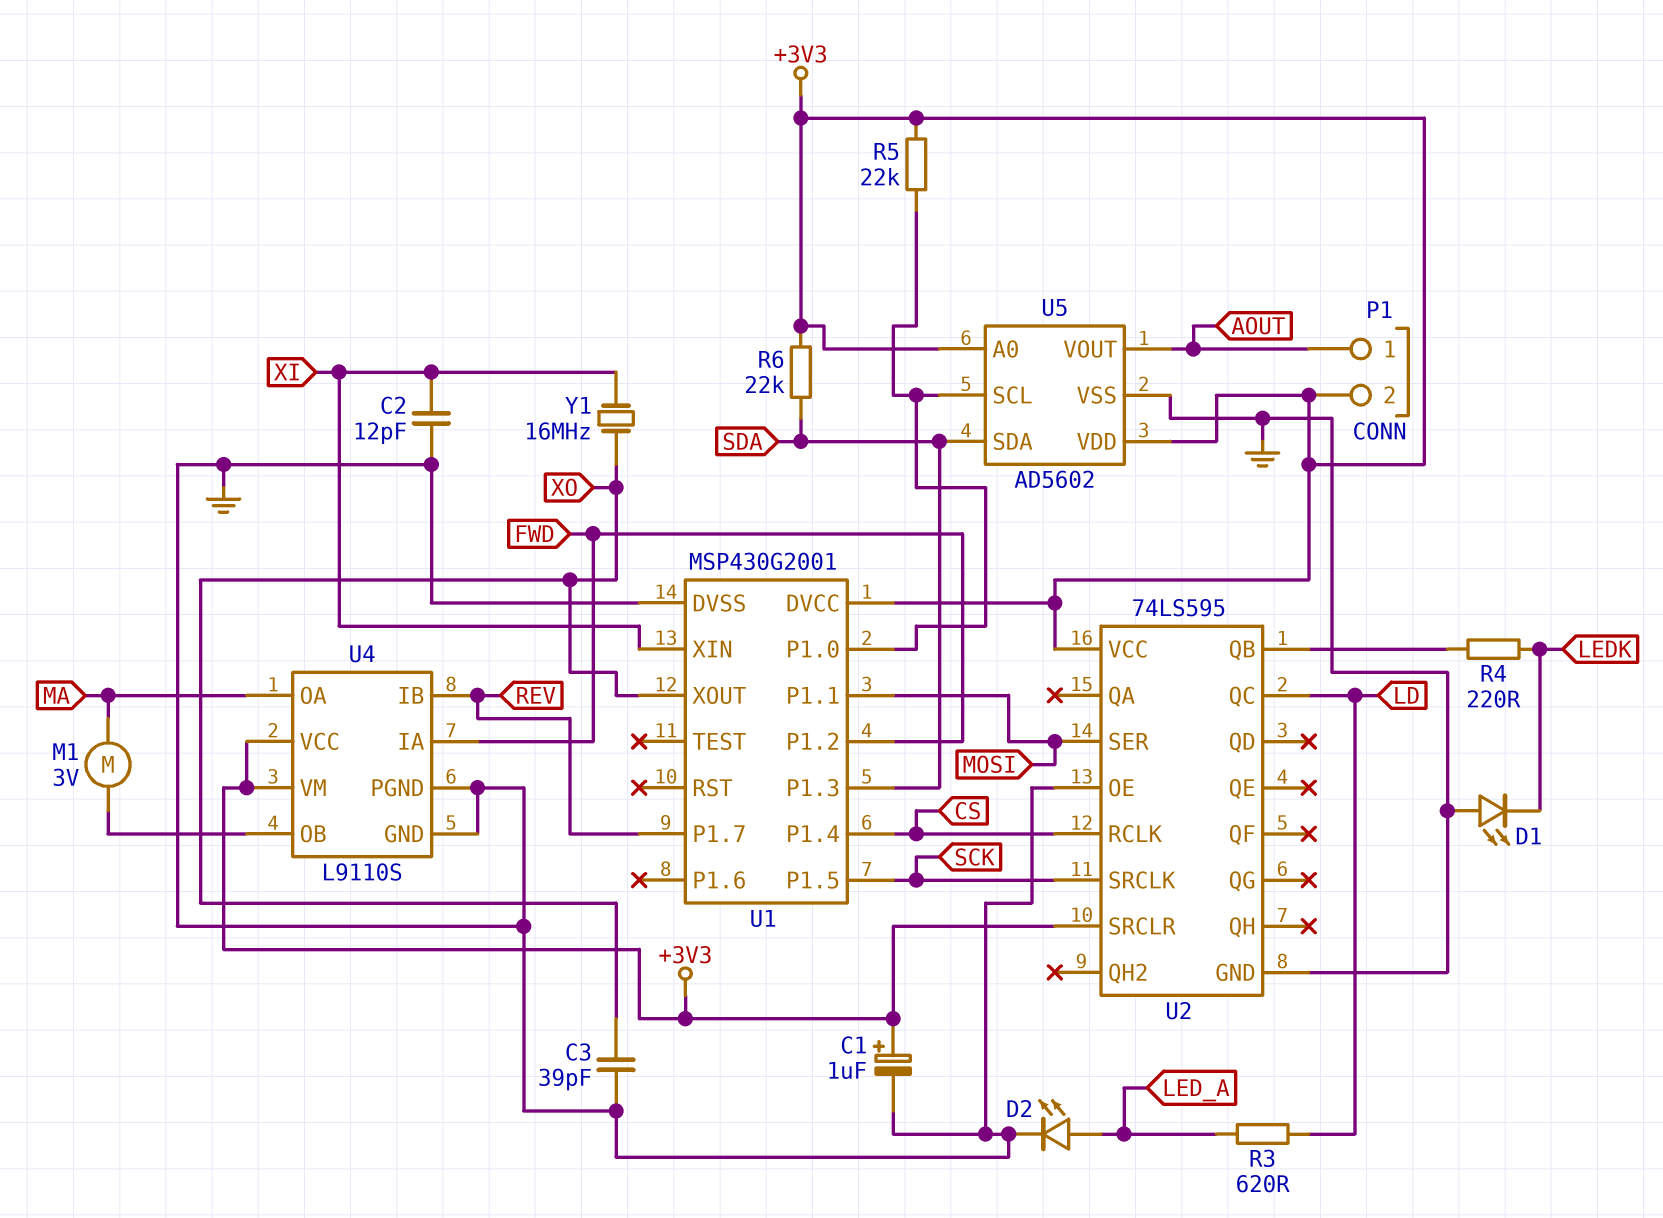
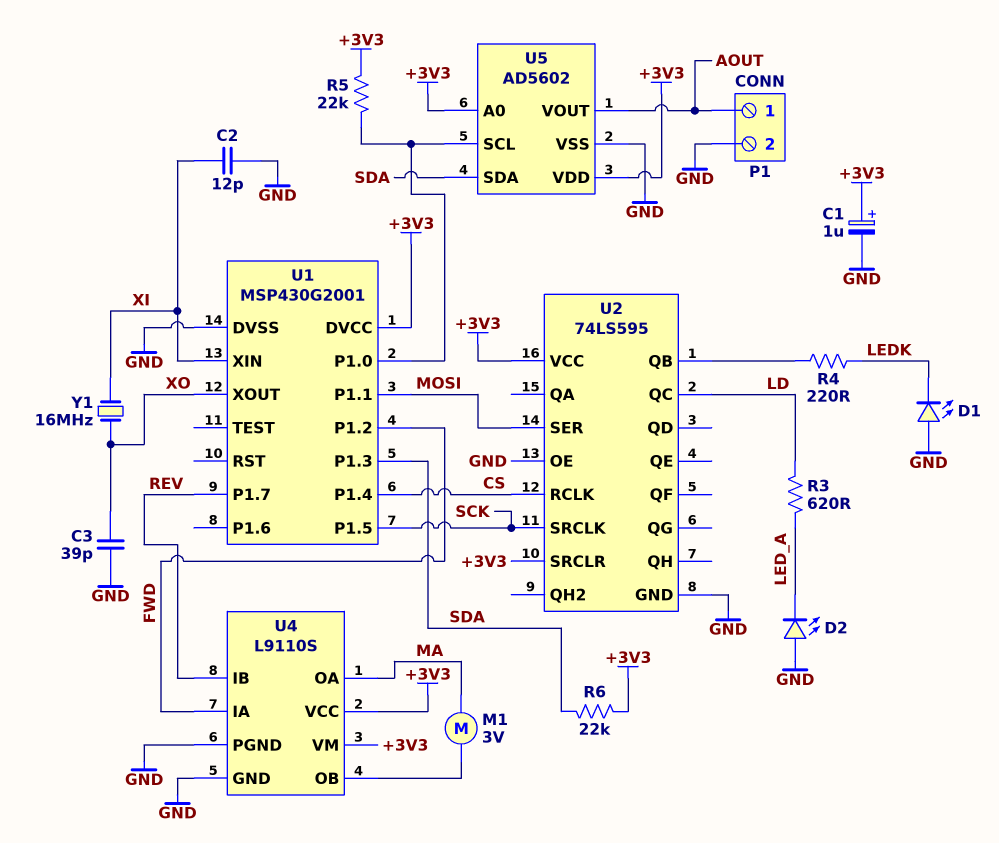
D2: LED (A LED_A, K GND) -> LED (A GND, K LED_A)
P1 pin 2: +3V3 -> GND

